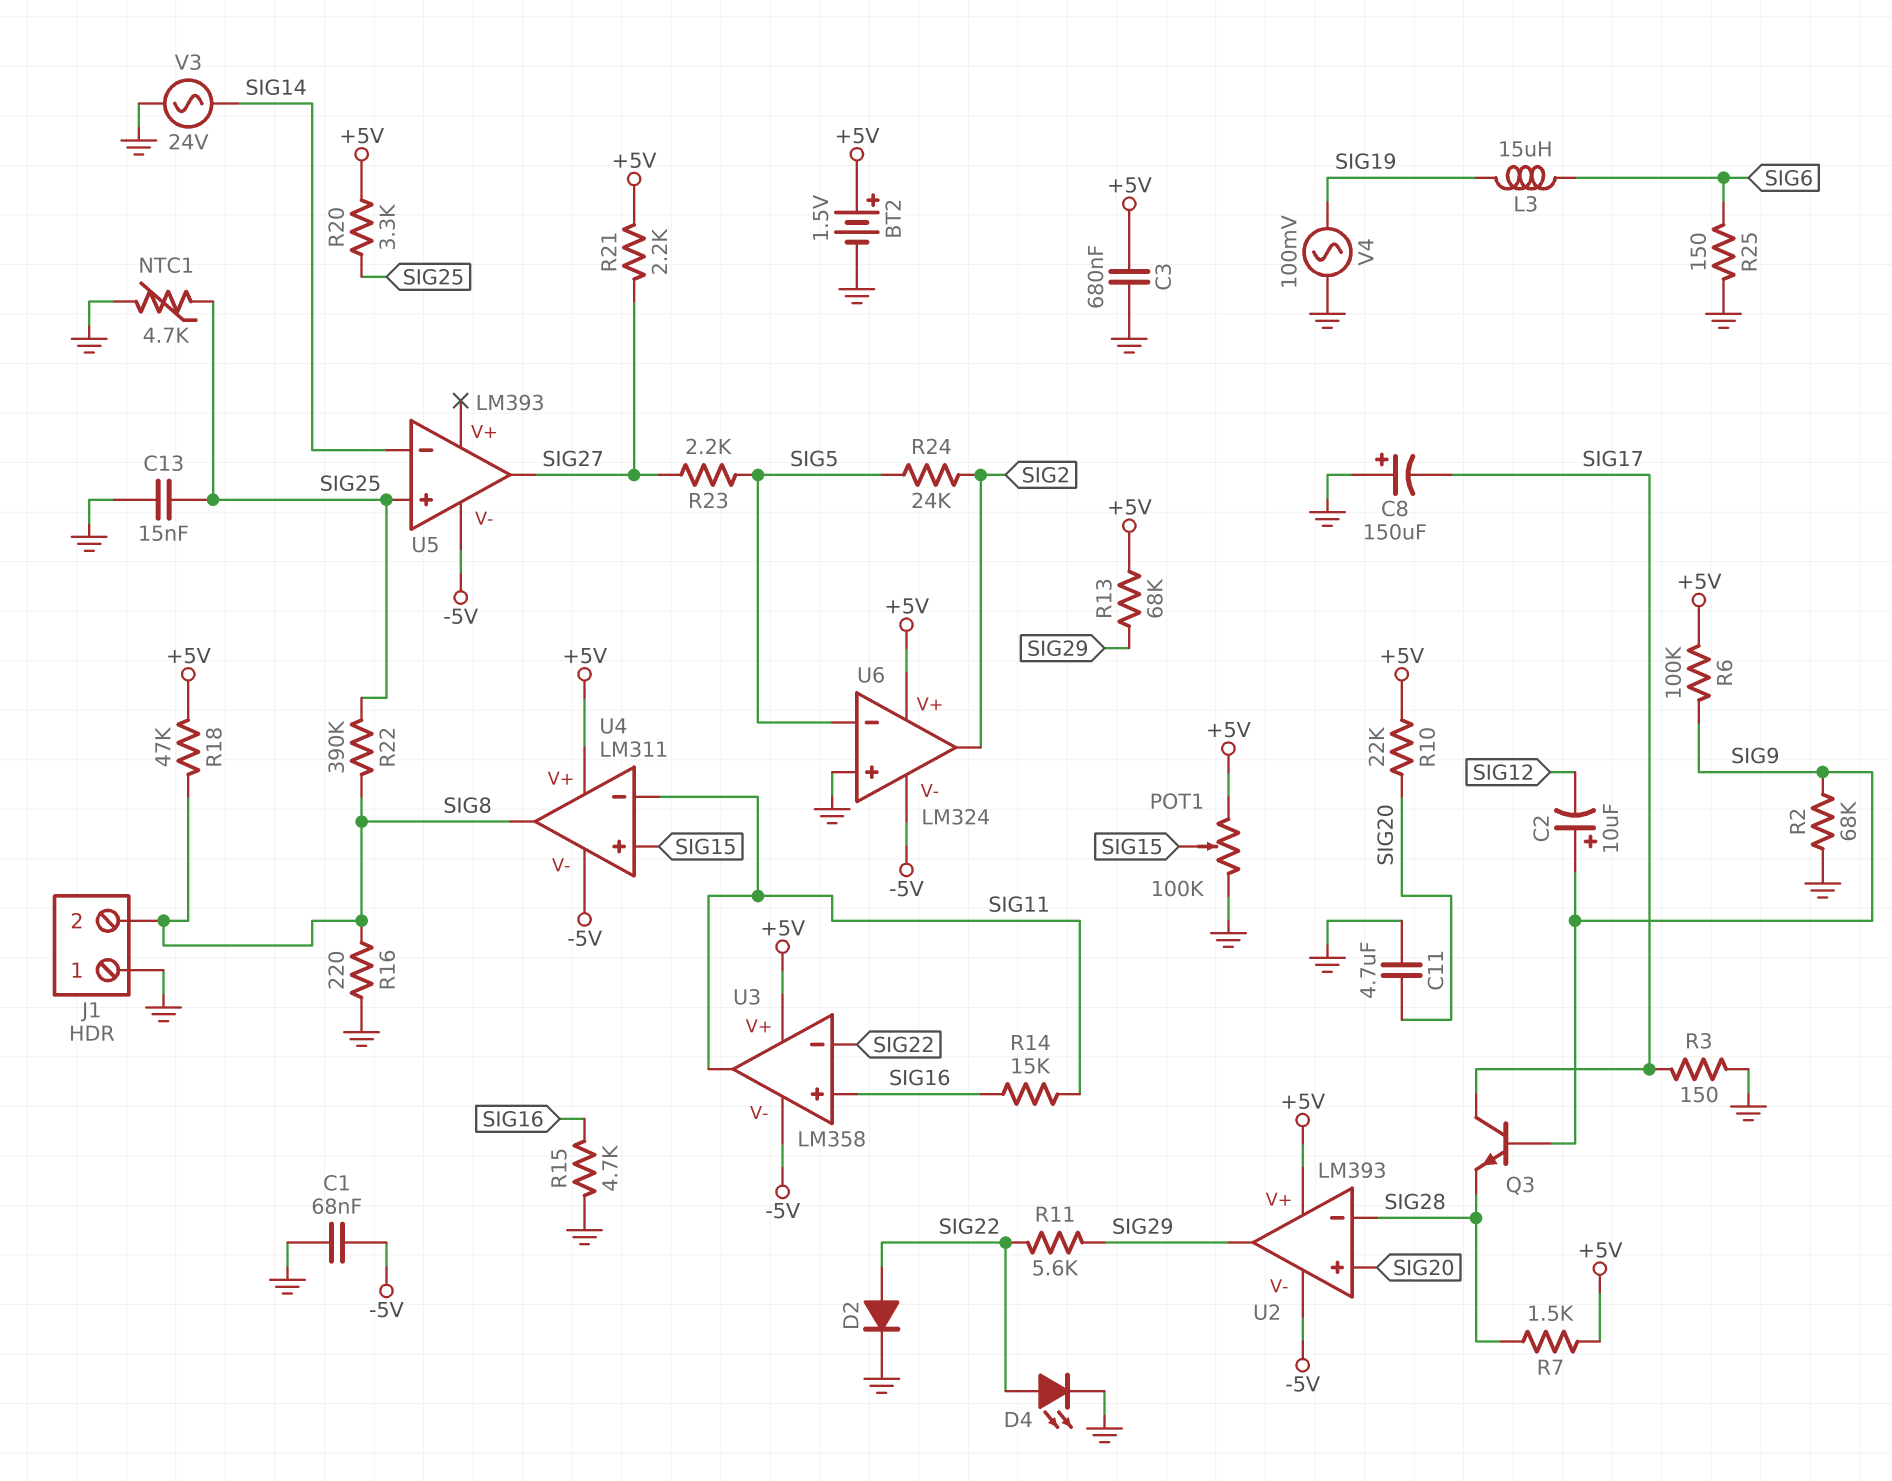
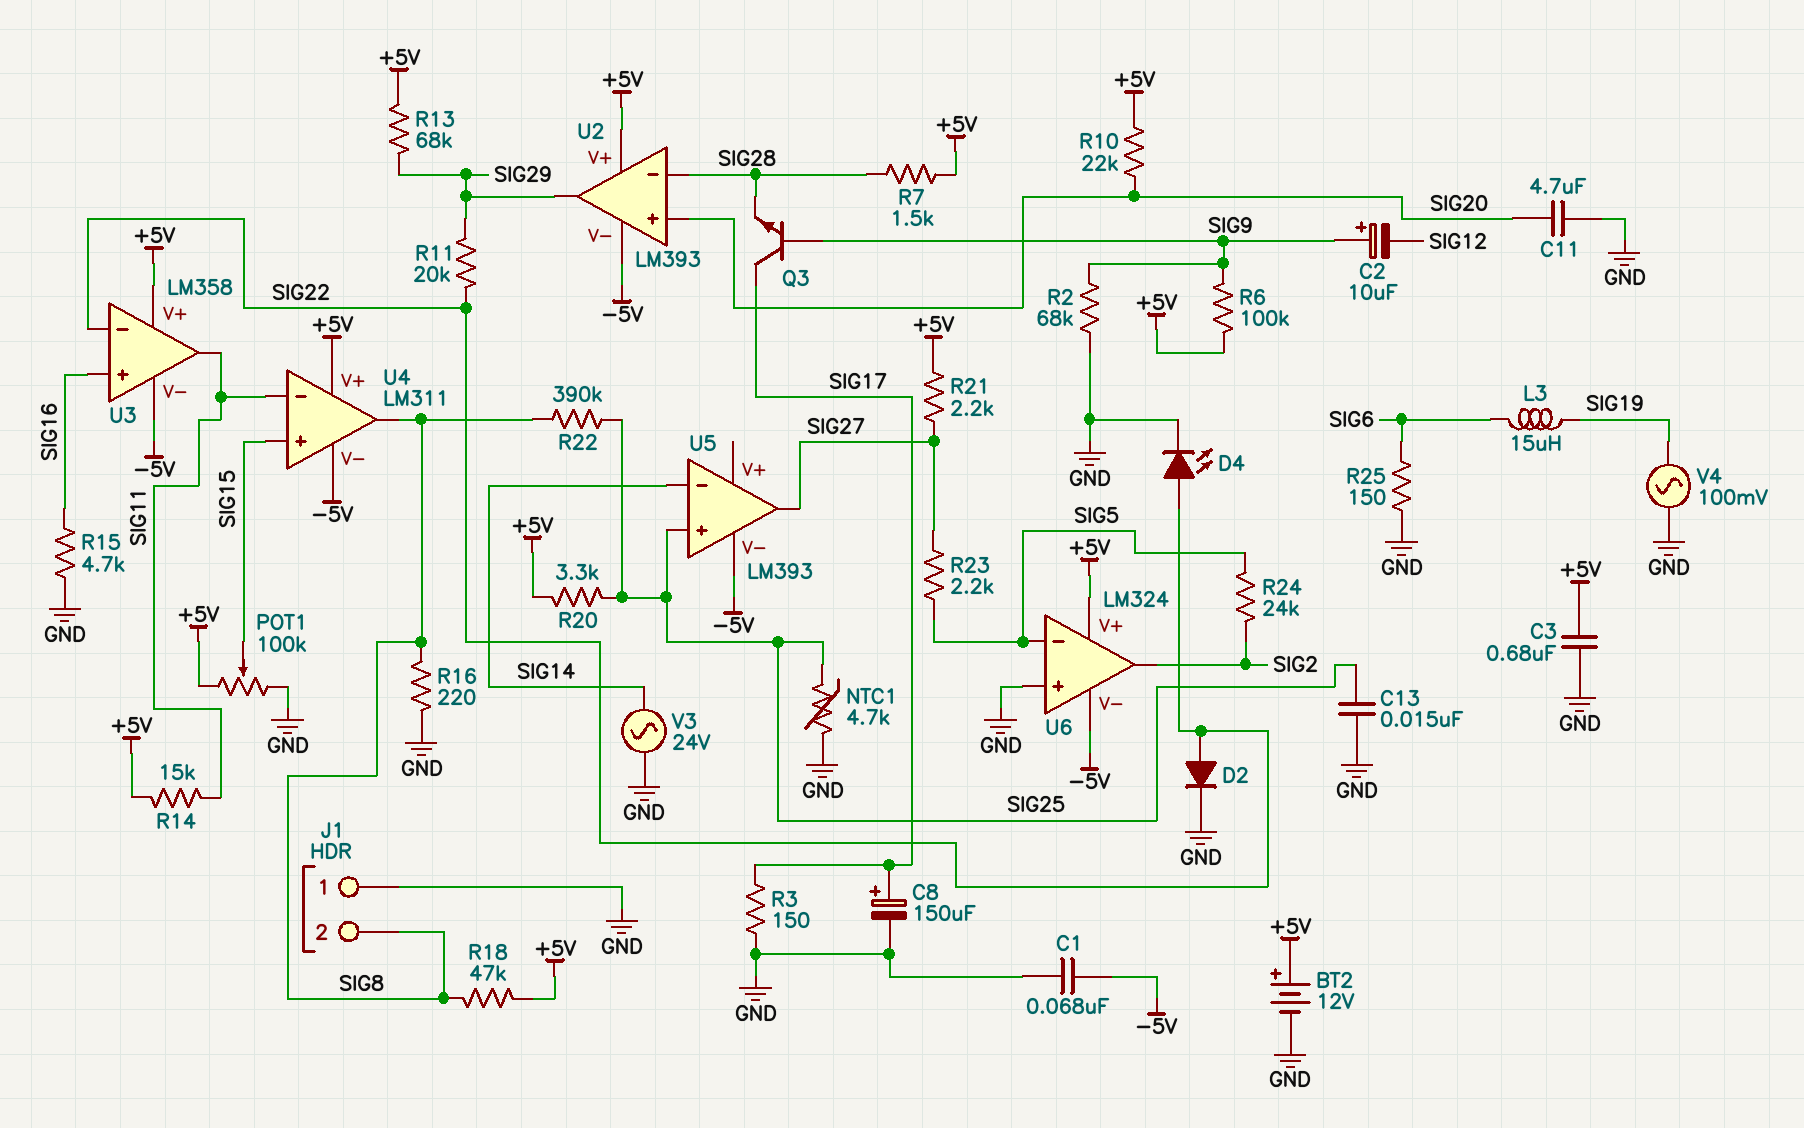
BT2: 1.5V (plus +5V, minus GND) -> 12V (plus +5V, minus GND)
C8: 150uF (plus GND, minus SIG17) -> 150uF (plus SIG17, minus GND)
R11: 5.6k (SIG22, SIG29) -> 20k (SIG22, SIG29)
R14: 15k (SIG11, SIG16) -> 15k (+5V, SIG11)

